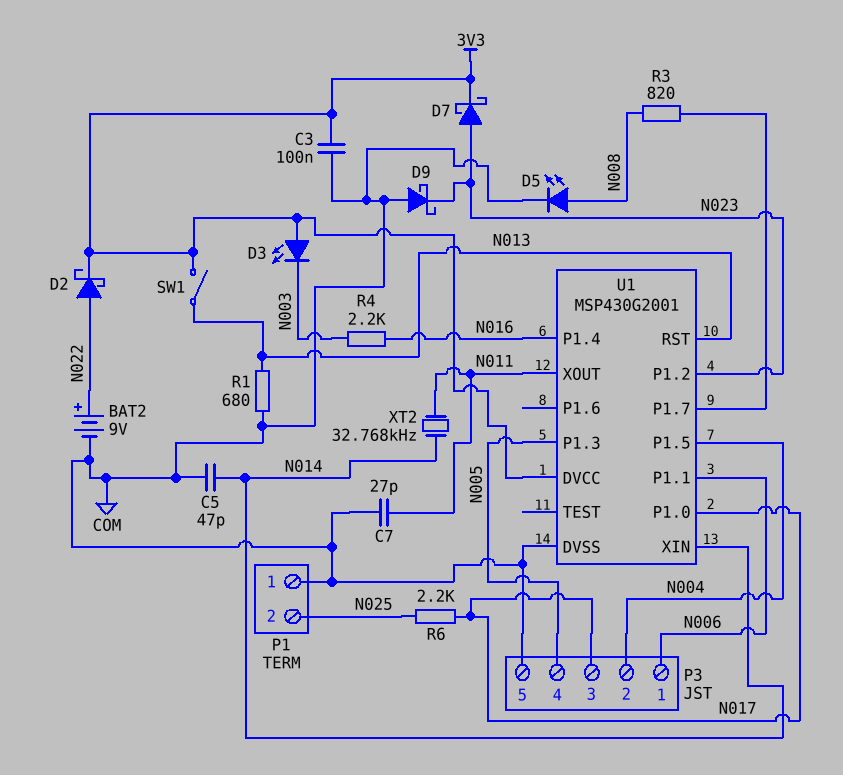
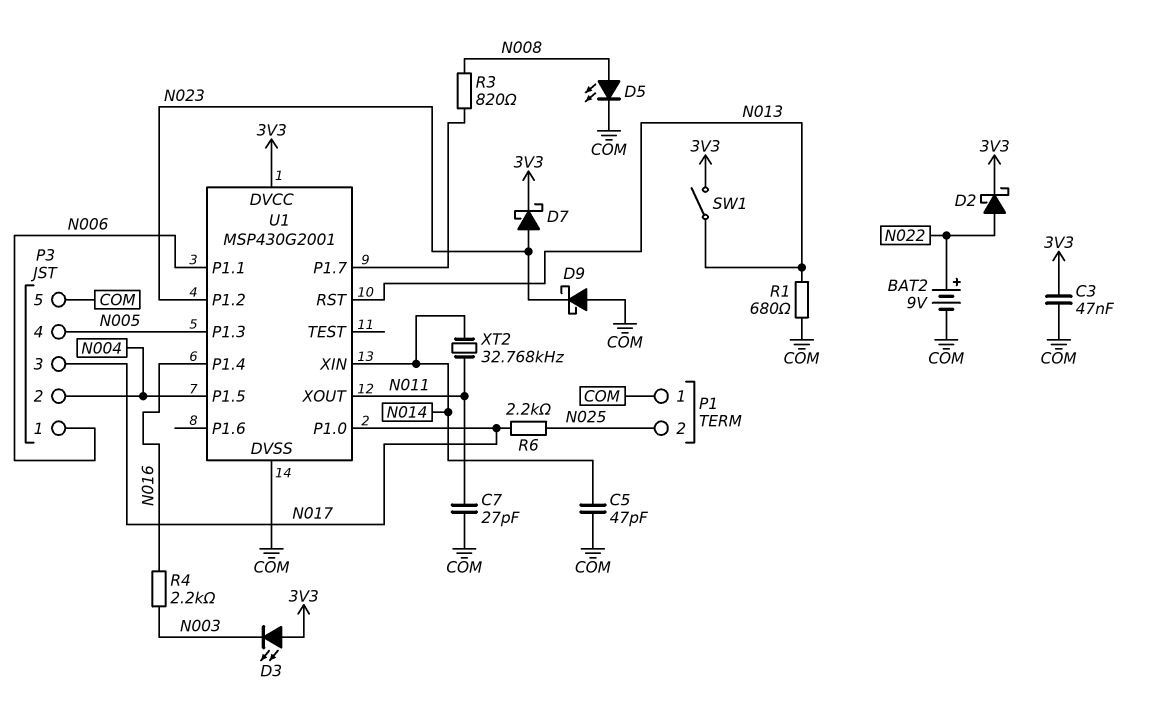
C3: 100nF (3V3, COM) -> 47nF (3V3, COM)

